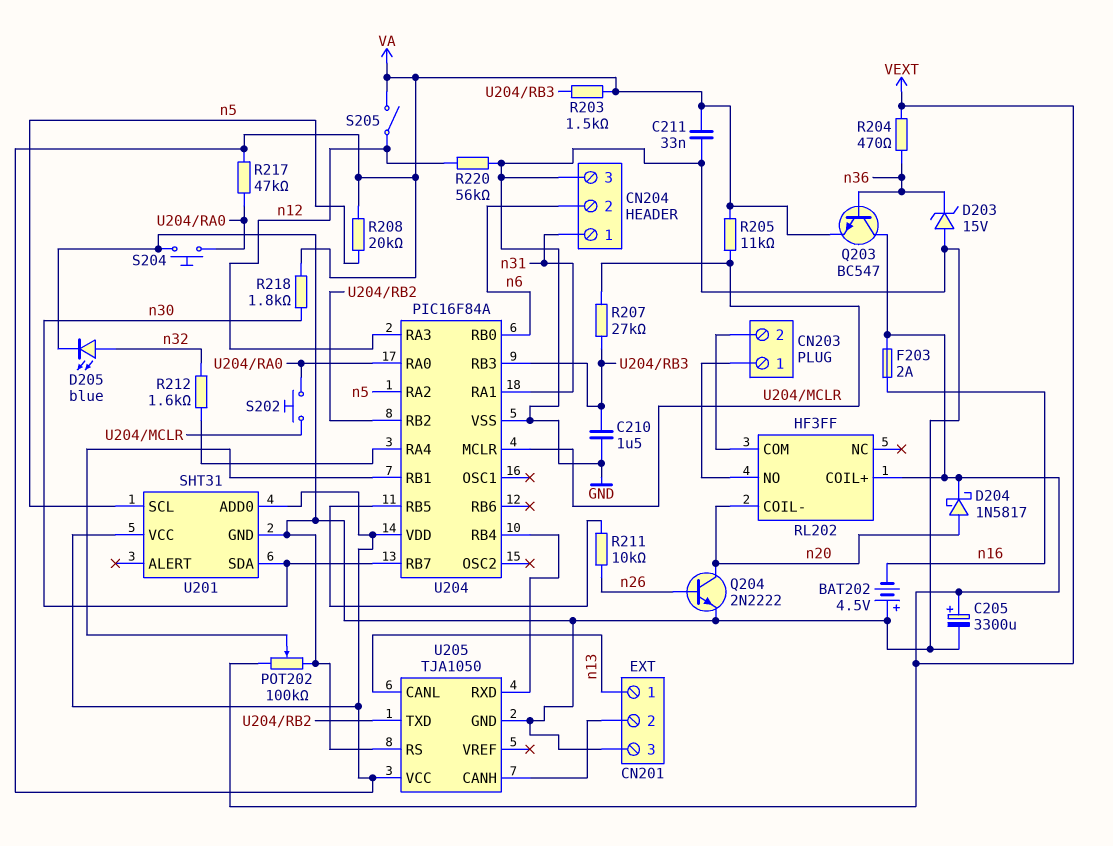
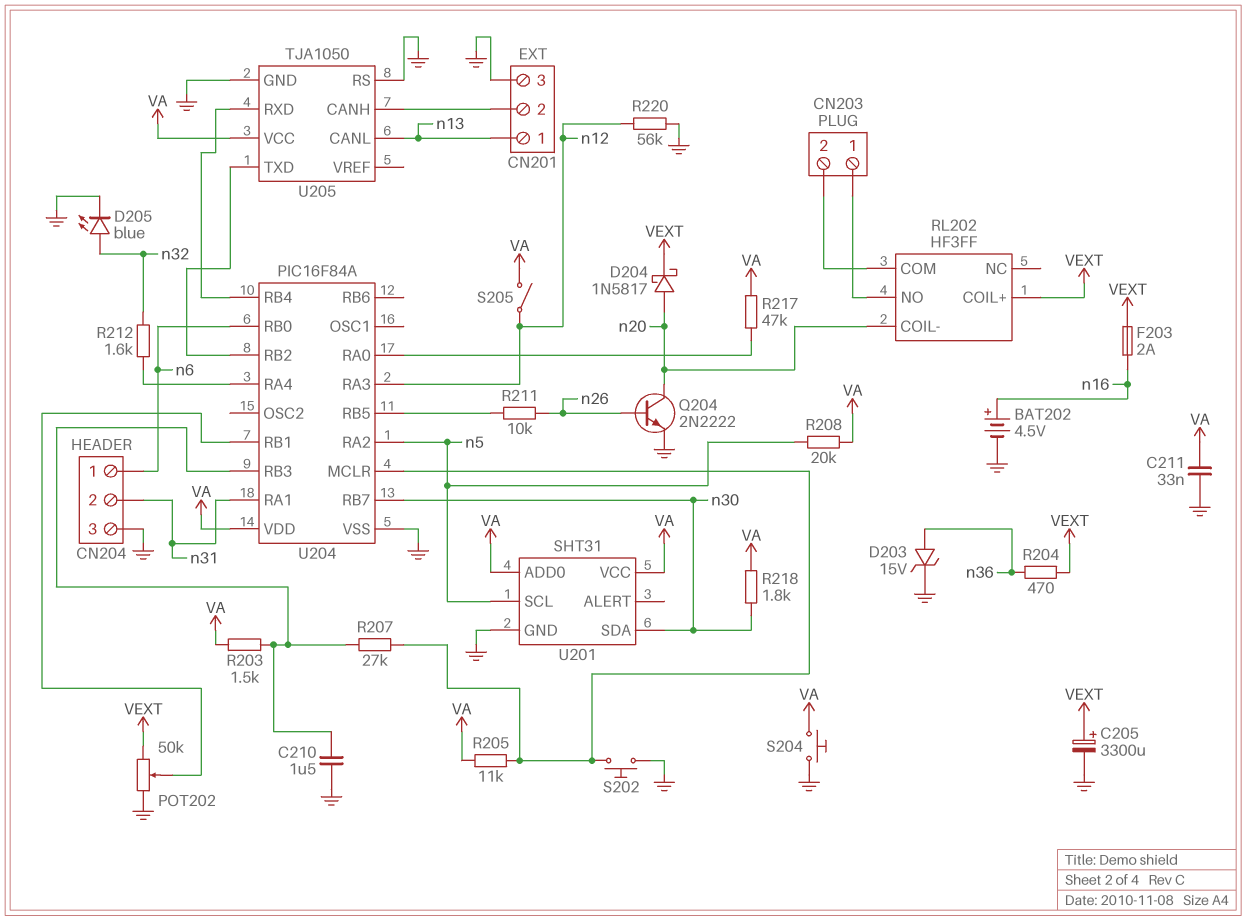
BAT202: 4.5V (plus GND, minus n16) -> 4.5V (plus n16, minus GND)
CN204 pin 1: n31 -> n6
CN204 pin 2: n6 -> n31
D203: zener 15V (A GND, K n36) -> zener 15V (A n36, K GND)
POT202: 100k (GND, VEXT, wiper U204/RB1) -> 50k (GND, VEXT, wiper U204/RB1)
Q203: NPN BC547 (B n36, C VEXT, E VA) -> none
S202: button (U204/MCLR, U204/RA0) -> button (GND, U204/MCLR)
S204: button (GND, U204/RA0) -> button (GND, VA)

